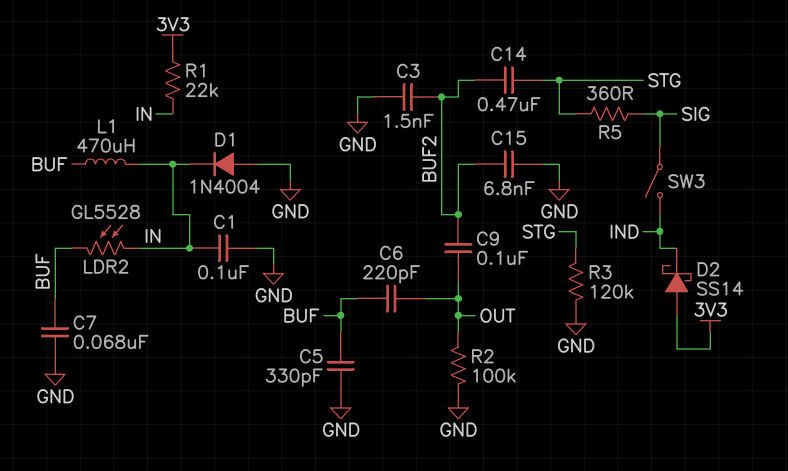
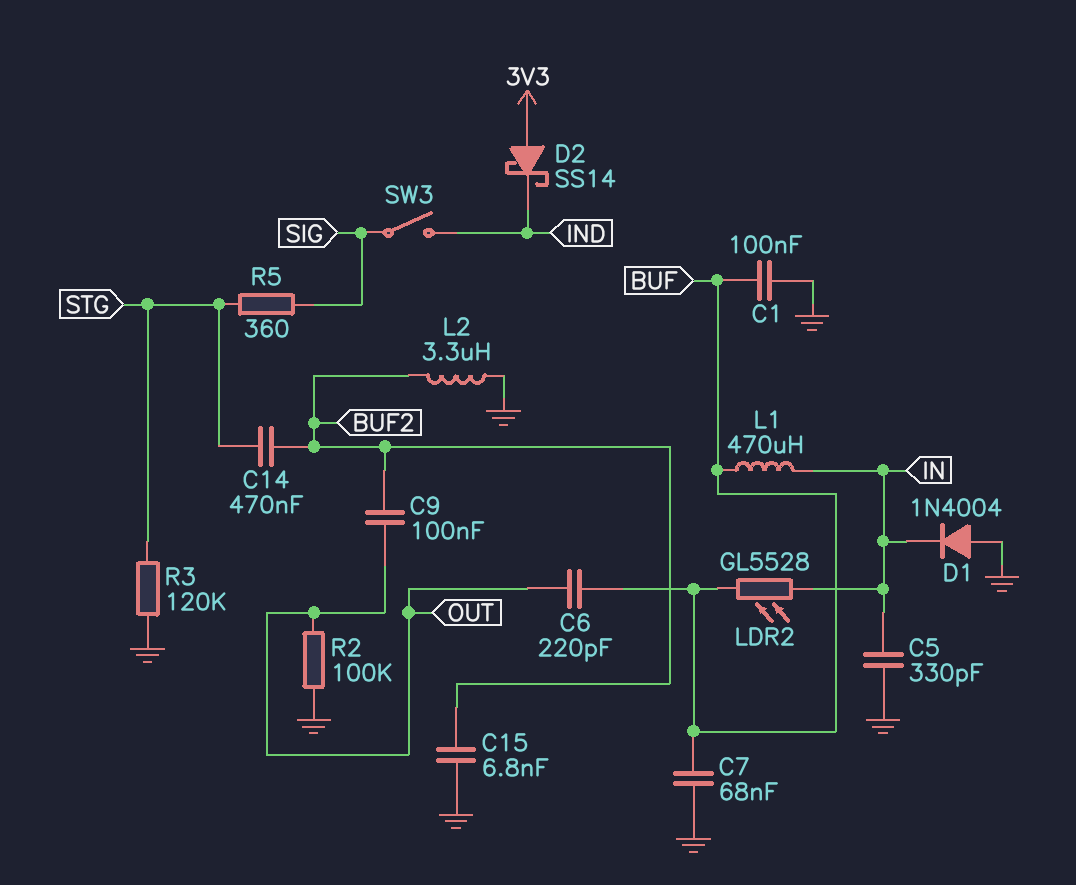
C1: 100nF (GND, IN) -> 100nF (BUF, GND)
C3: 1.5nF (BUF2, GND) -> none
C5: 330pF (BUF, GND) -> 330pF (GND, IN)
L2: none -> 3.3uH (BUF2, GND)
R1: 22k (3V3, IN) -> none

